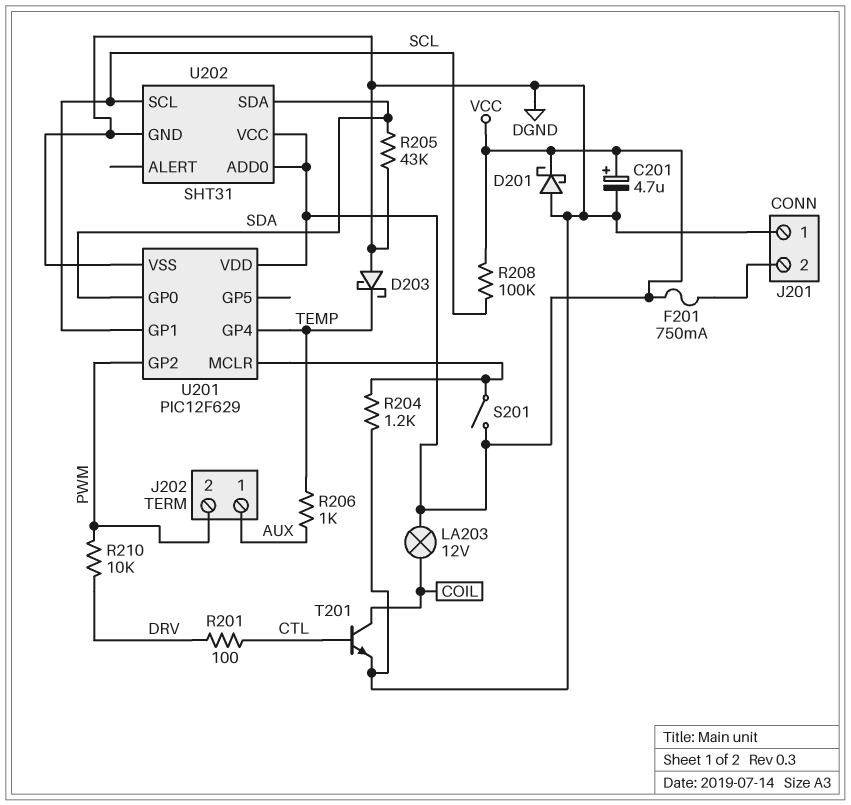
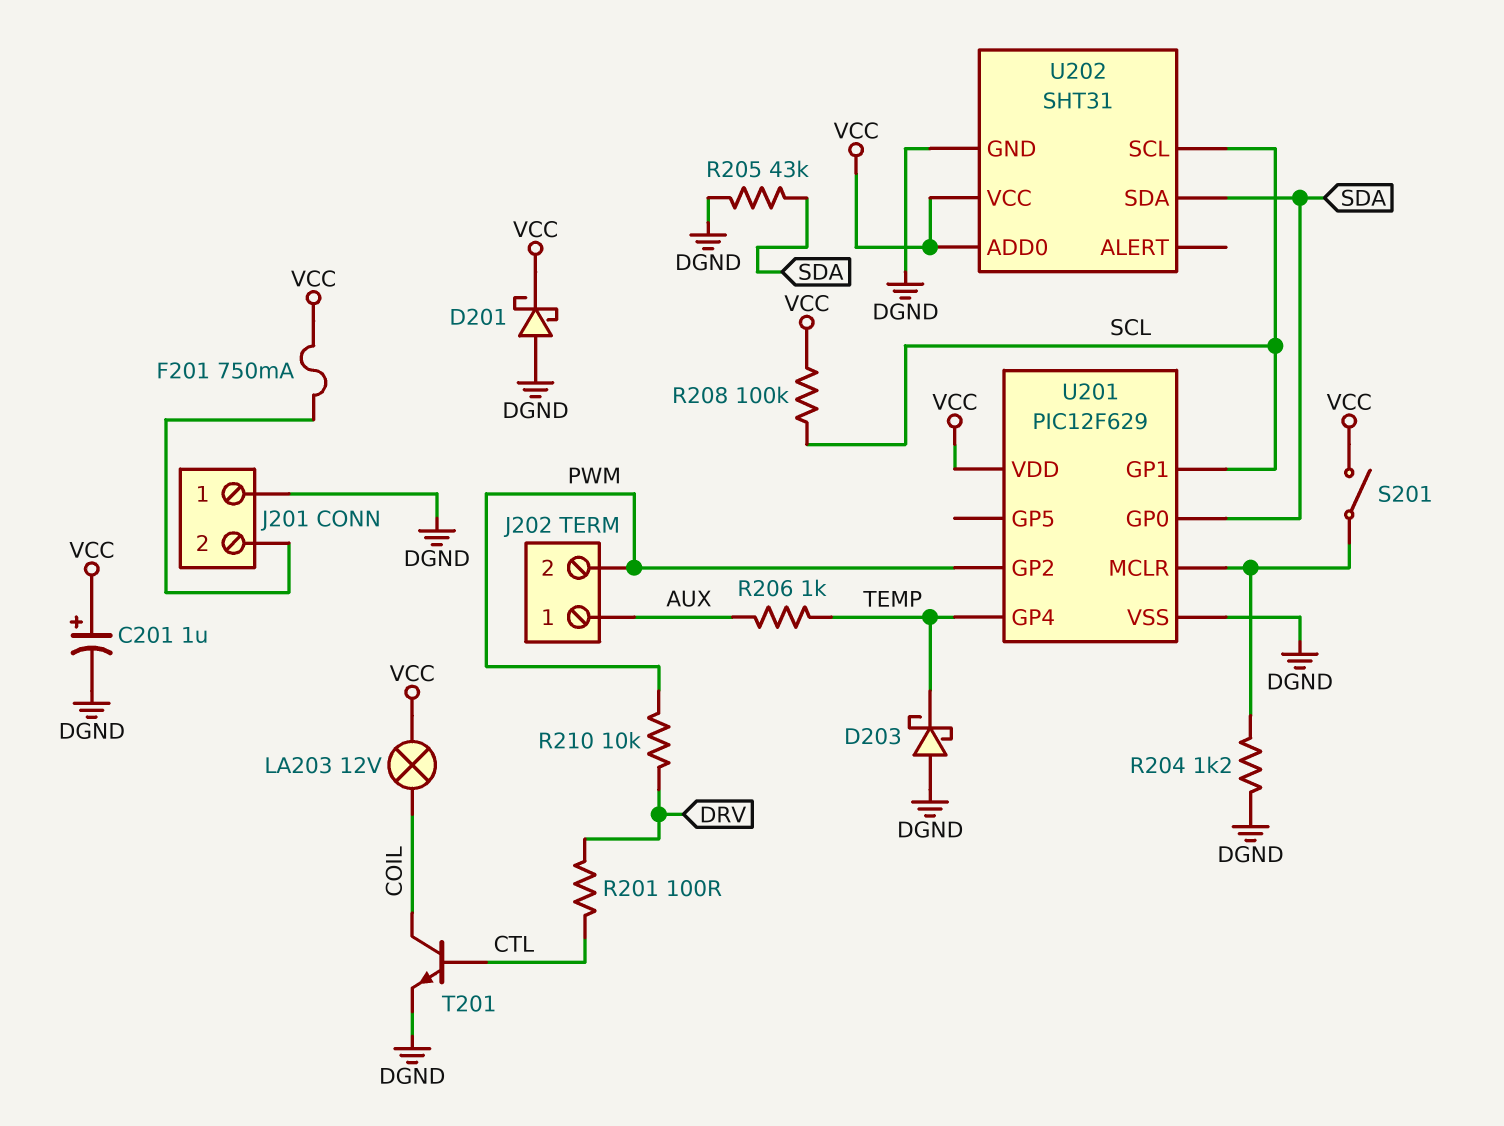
C201: 4.7uF (plus VCC, minus DGND) -> 1uF (plus VCC, minus DGND)

